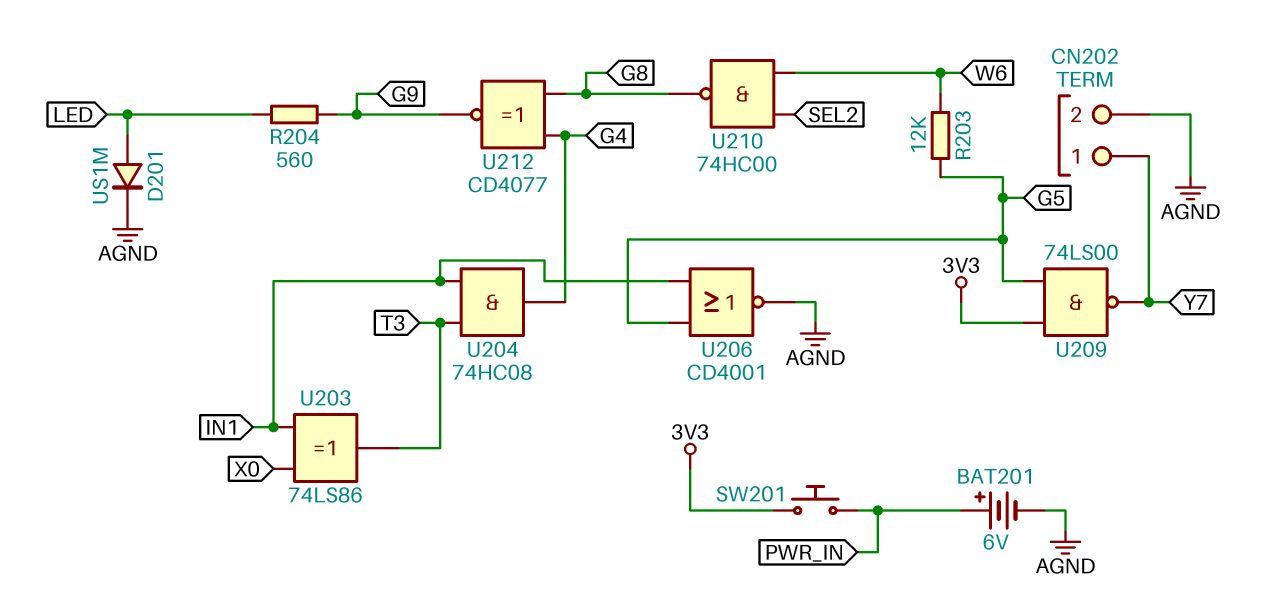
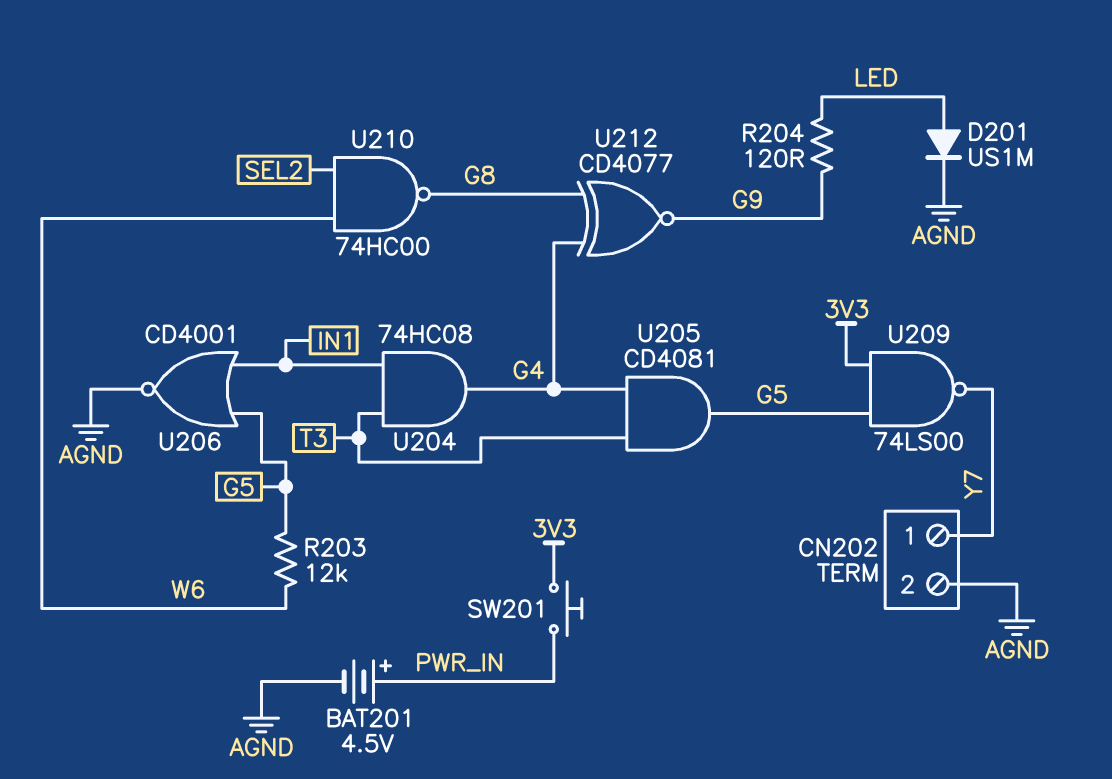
BAT201: 6V (plus PWR_IN, minus AGND) -> 4.5V (plus PWR_IN, minus AGND)
R204: 560 (G9, LED) -> 120 (G9, LED)
U203: XOR 74LS86 (in IN1, in X0, out T3) -> none
U205: none -> AND CD4081 (in G4, in T3, out G5)

